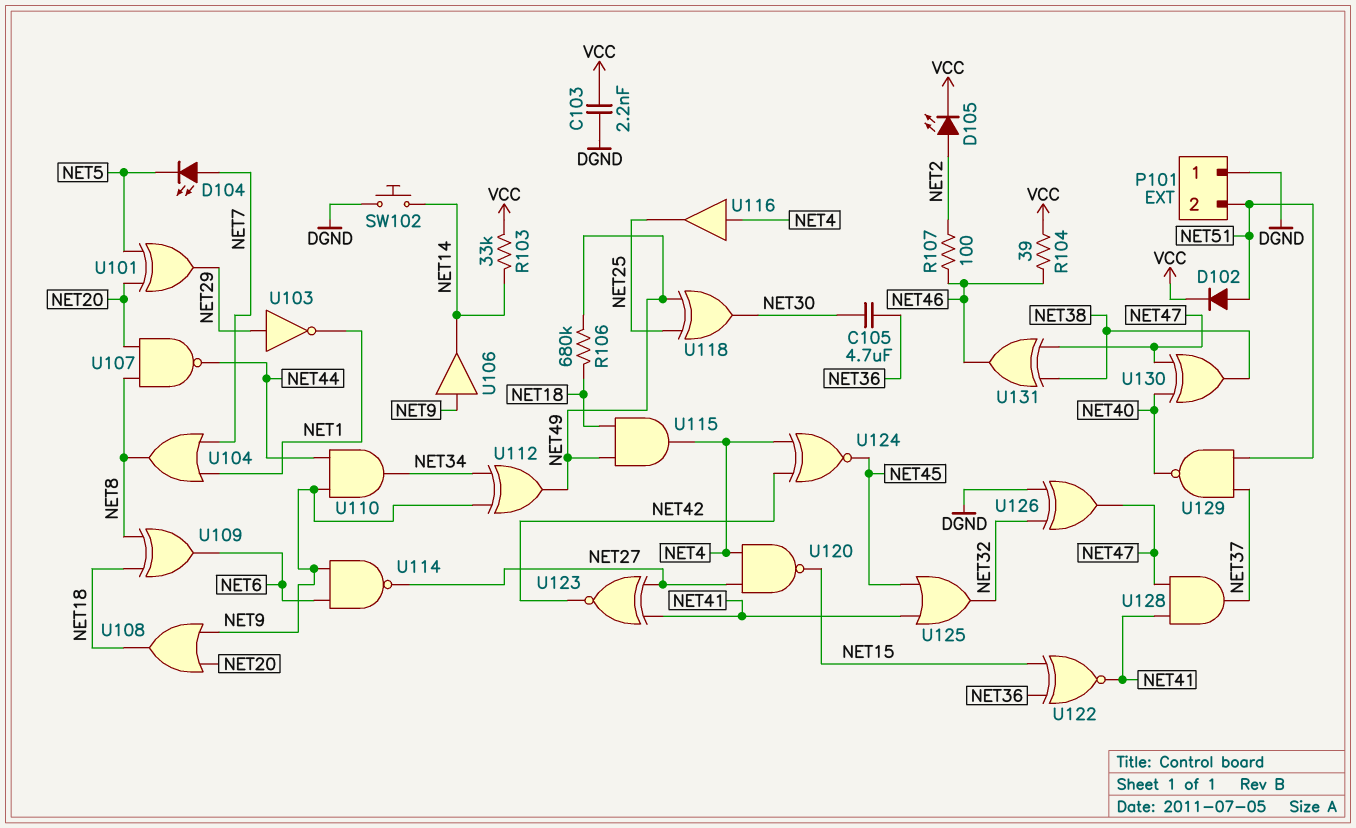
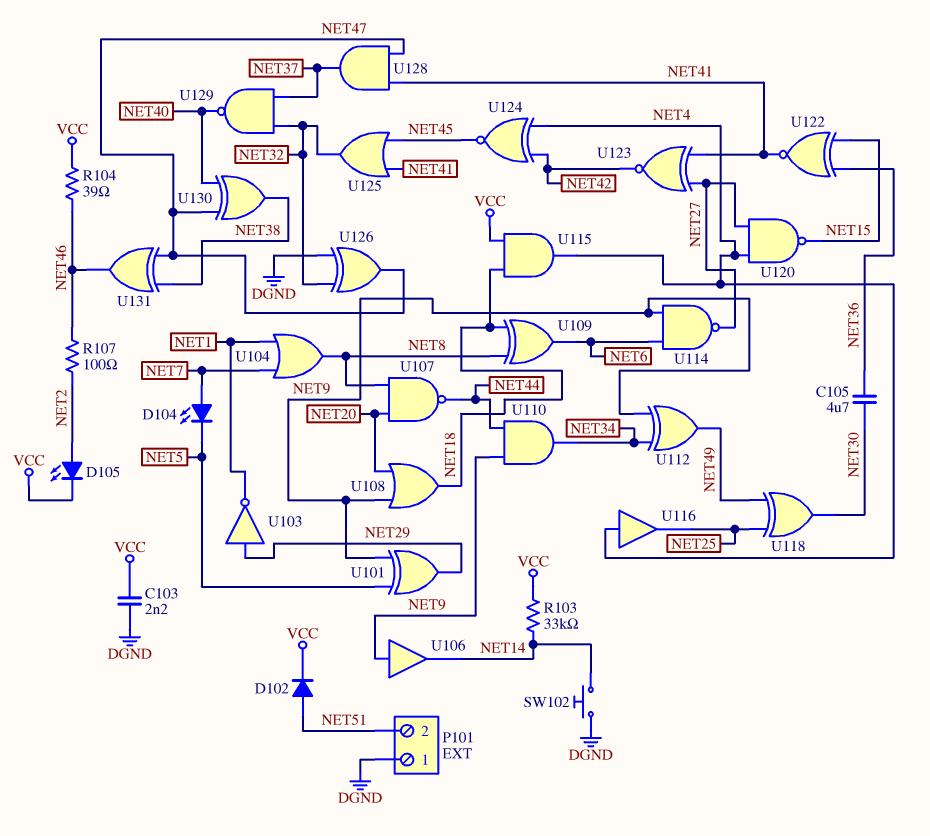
R106: 680k (NET18, NET49) -> none
U101: XOR (in NET5, in NET20, out NET29) -> XOR (in NET5, in NET9, out NET29)
U115: AND (in NET18, in NET49, out NET4) -> AND (in NET18, in VCC, out NET4)
U129: NAND (in NET37, in NET51, out NET40) -> NAND (in NET32, in NET37, out NET40)

